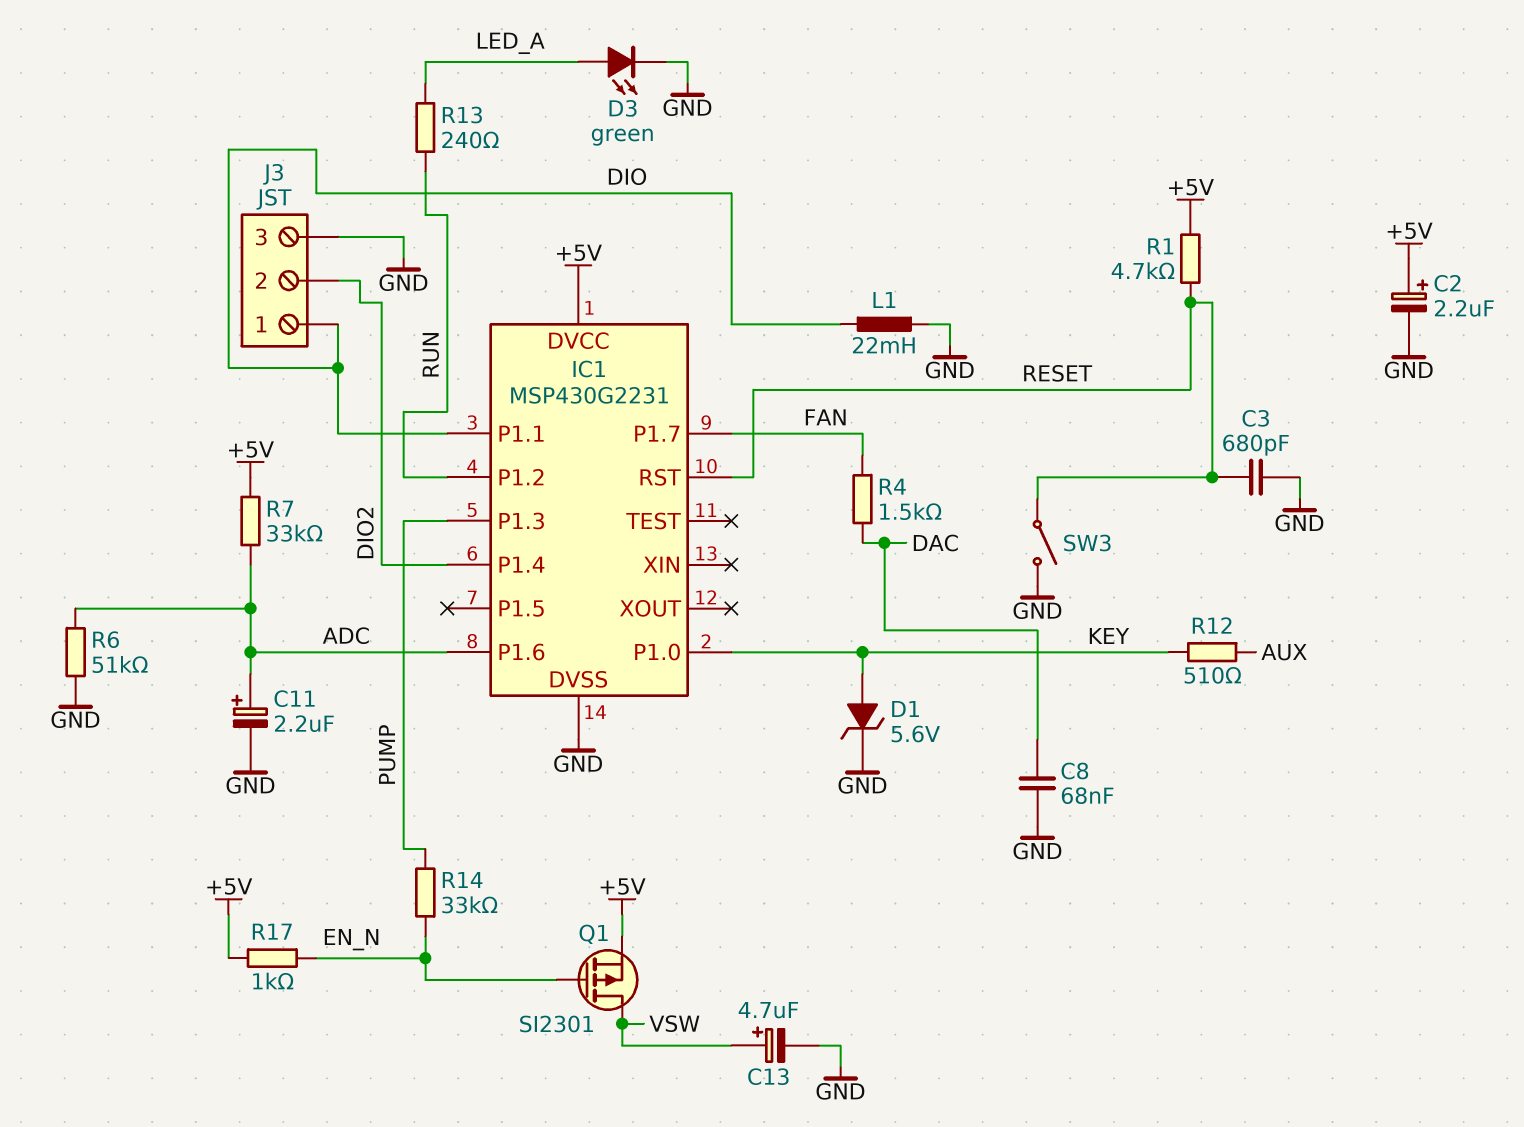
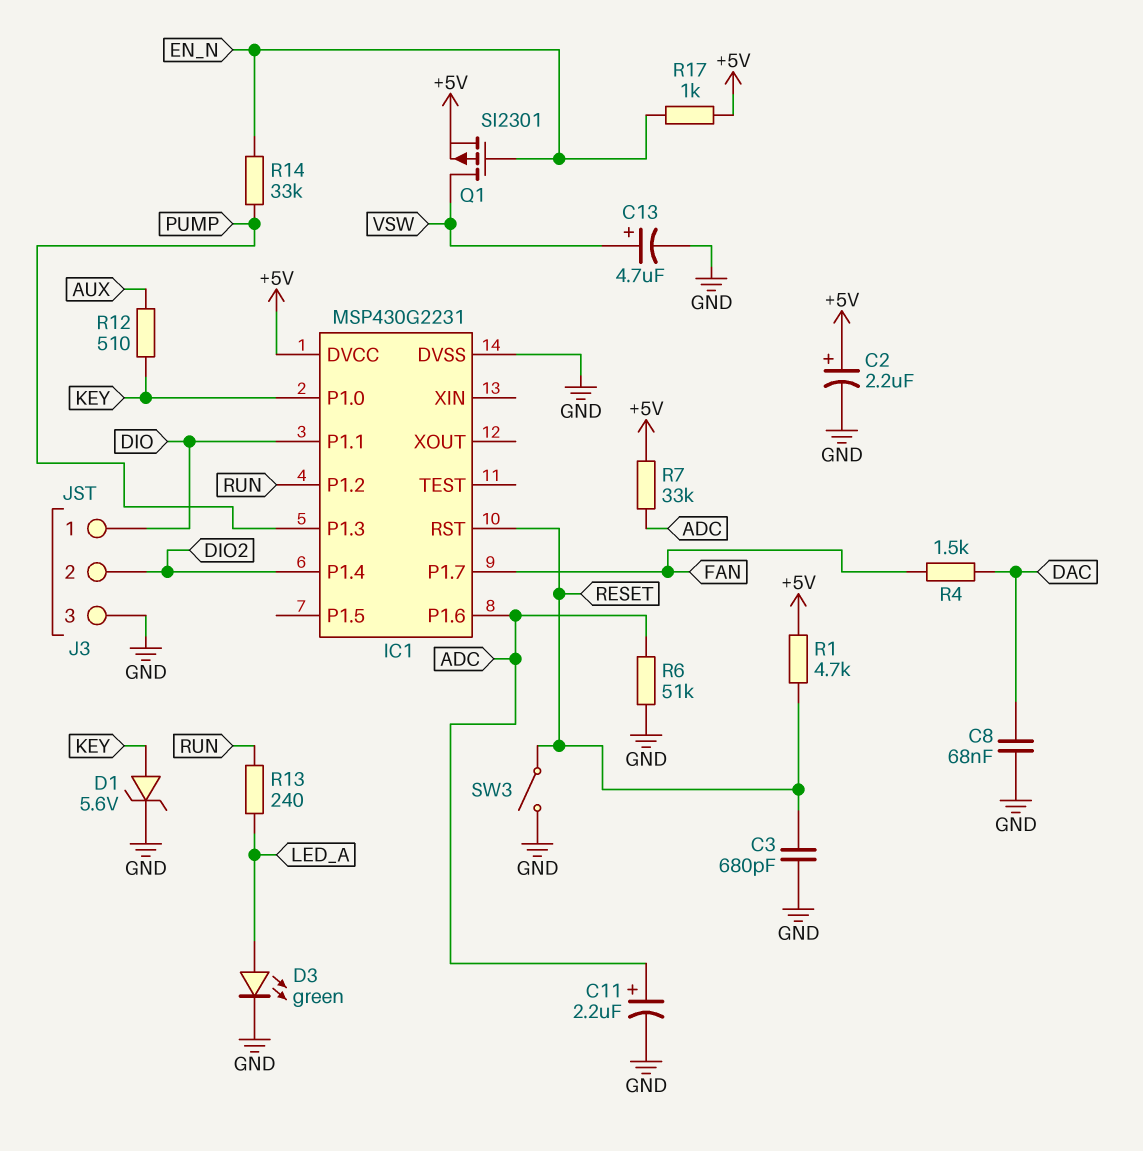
L1: 22mH (DIO, GND) -> none

